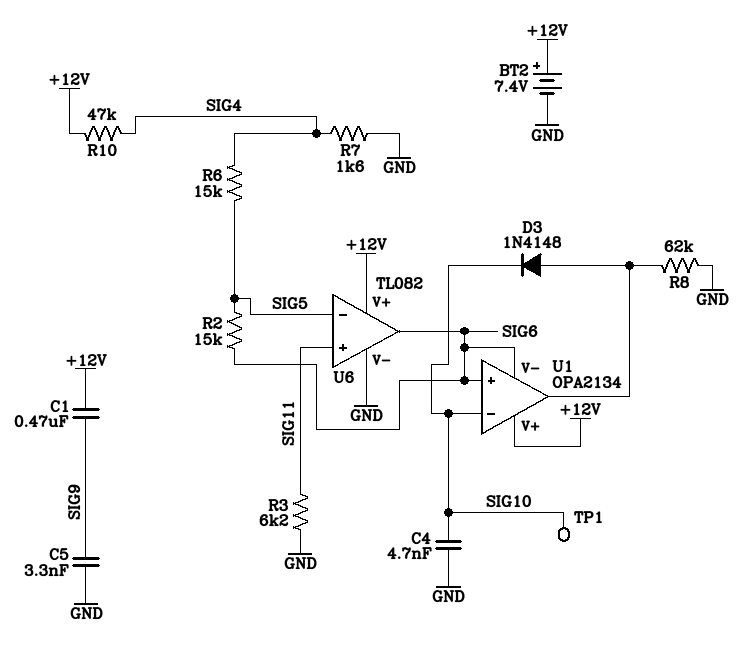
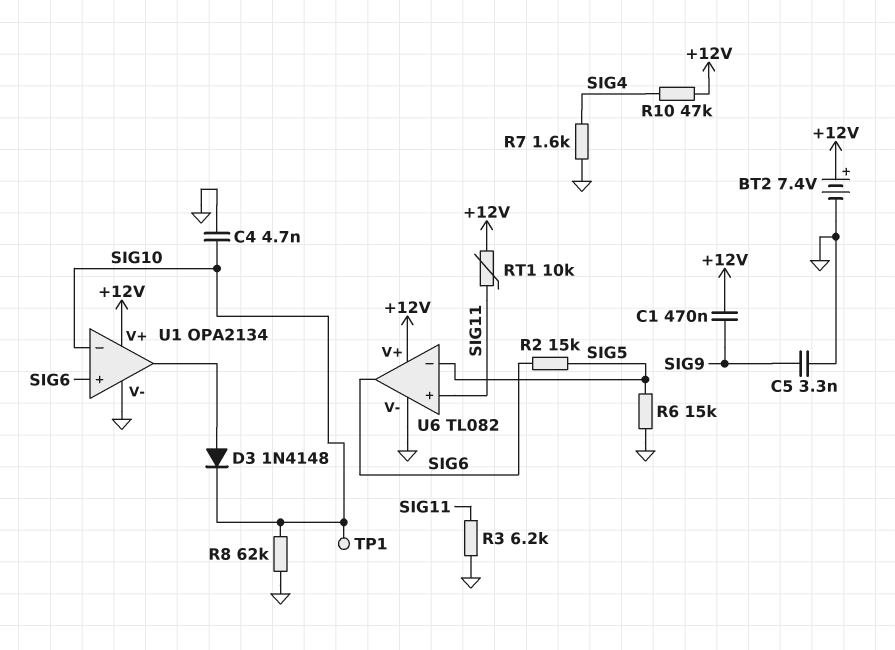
R6: 15k (SIG4, SIG5) -> 15k (GND, SIG5)
R8: 62k (GND, U1/out) -> 62k (GND, SIG10)
RT1: none -> 10k (+12V, SIG11)
U1 pin V-: SIG6 -> GND

